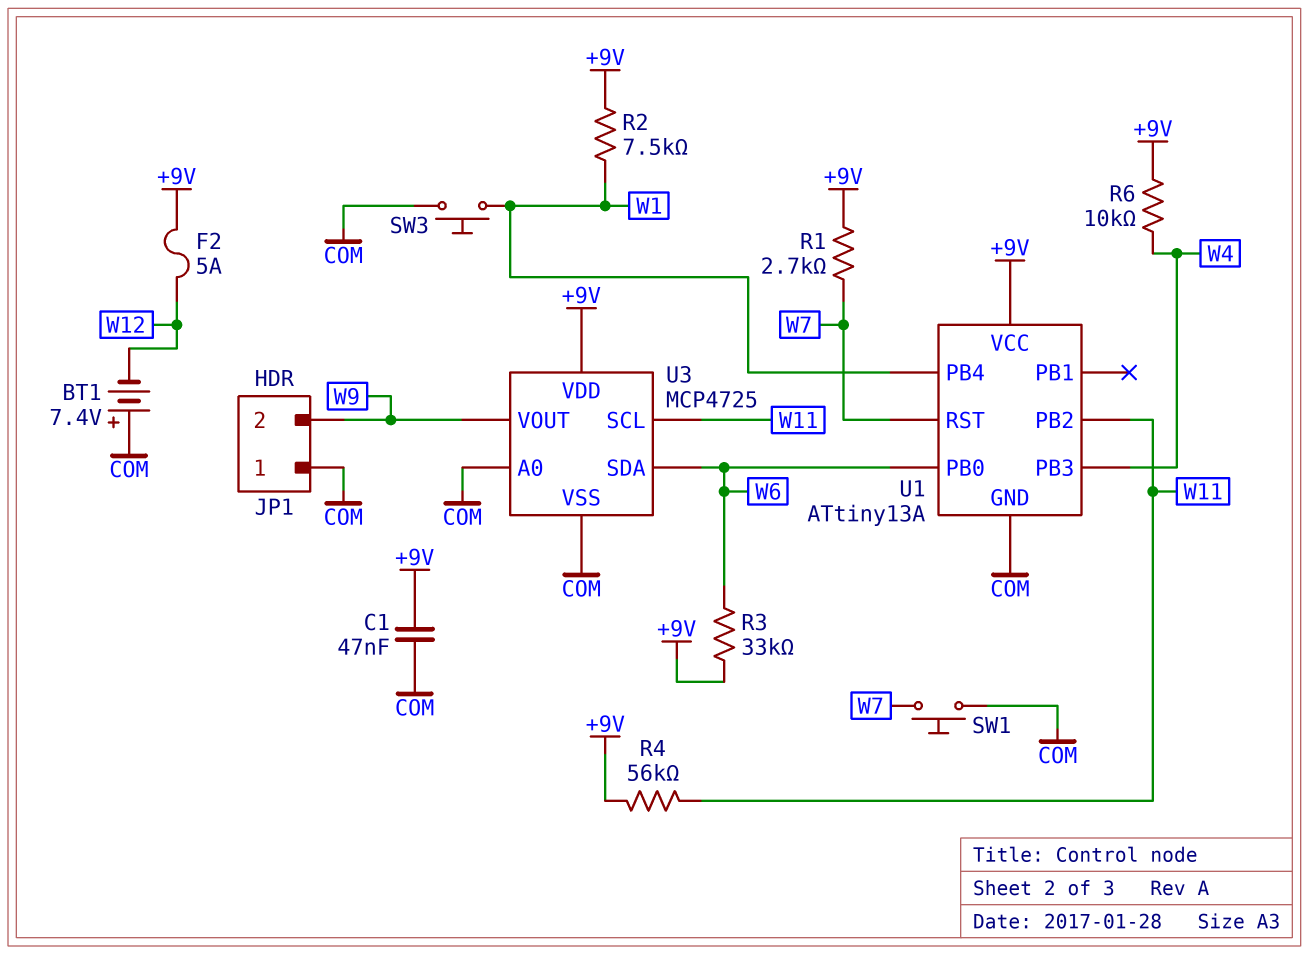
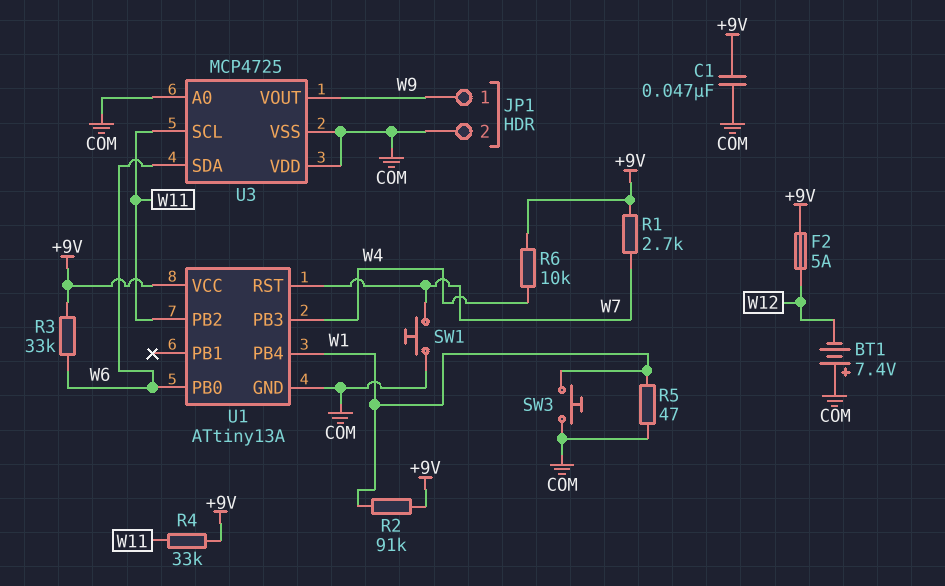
JP1 pin 1: COM -> W9
JP1 pin 2: W9 -> COM
R2: 7.5k (+9V, W1) -> 91k (+9V, W1)
R4: 56k (+9V, W11) -> 33k (+9V, W11)
R5: none -> 47 (COM, W1)
U3 pin VDD: +9V -> COM

